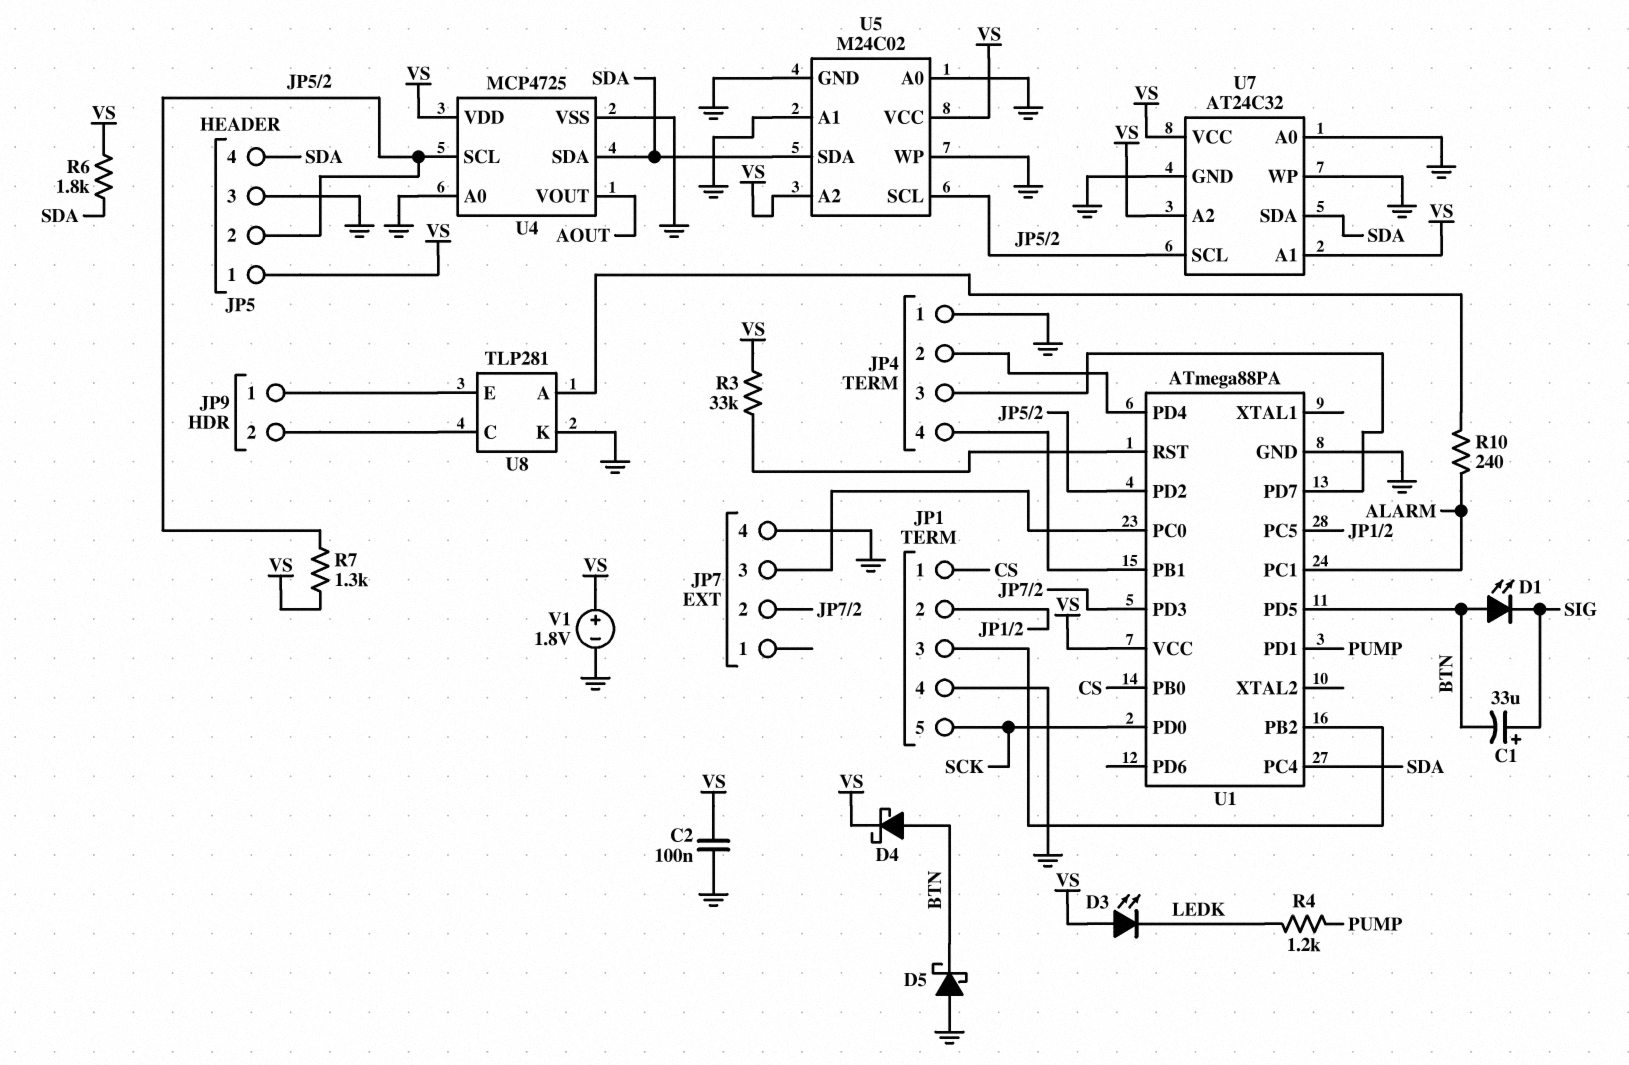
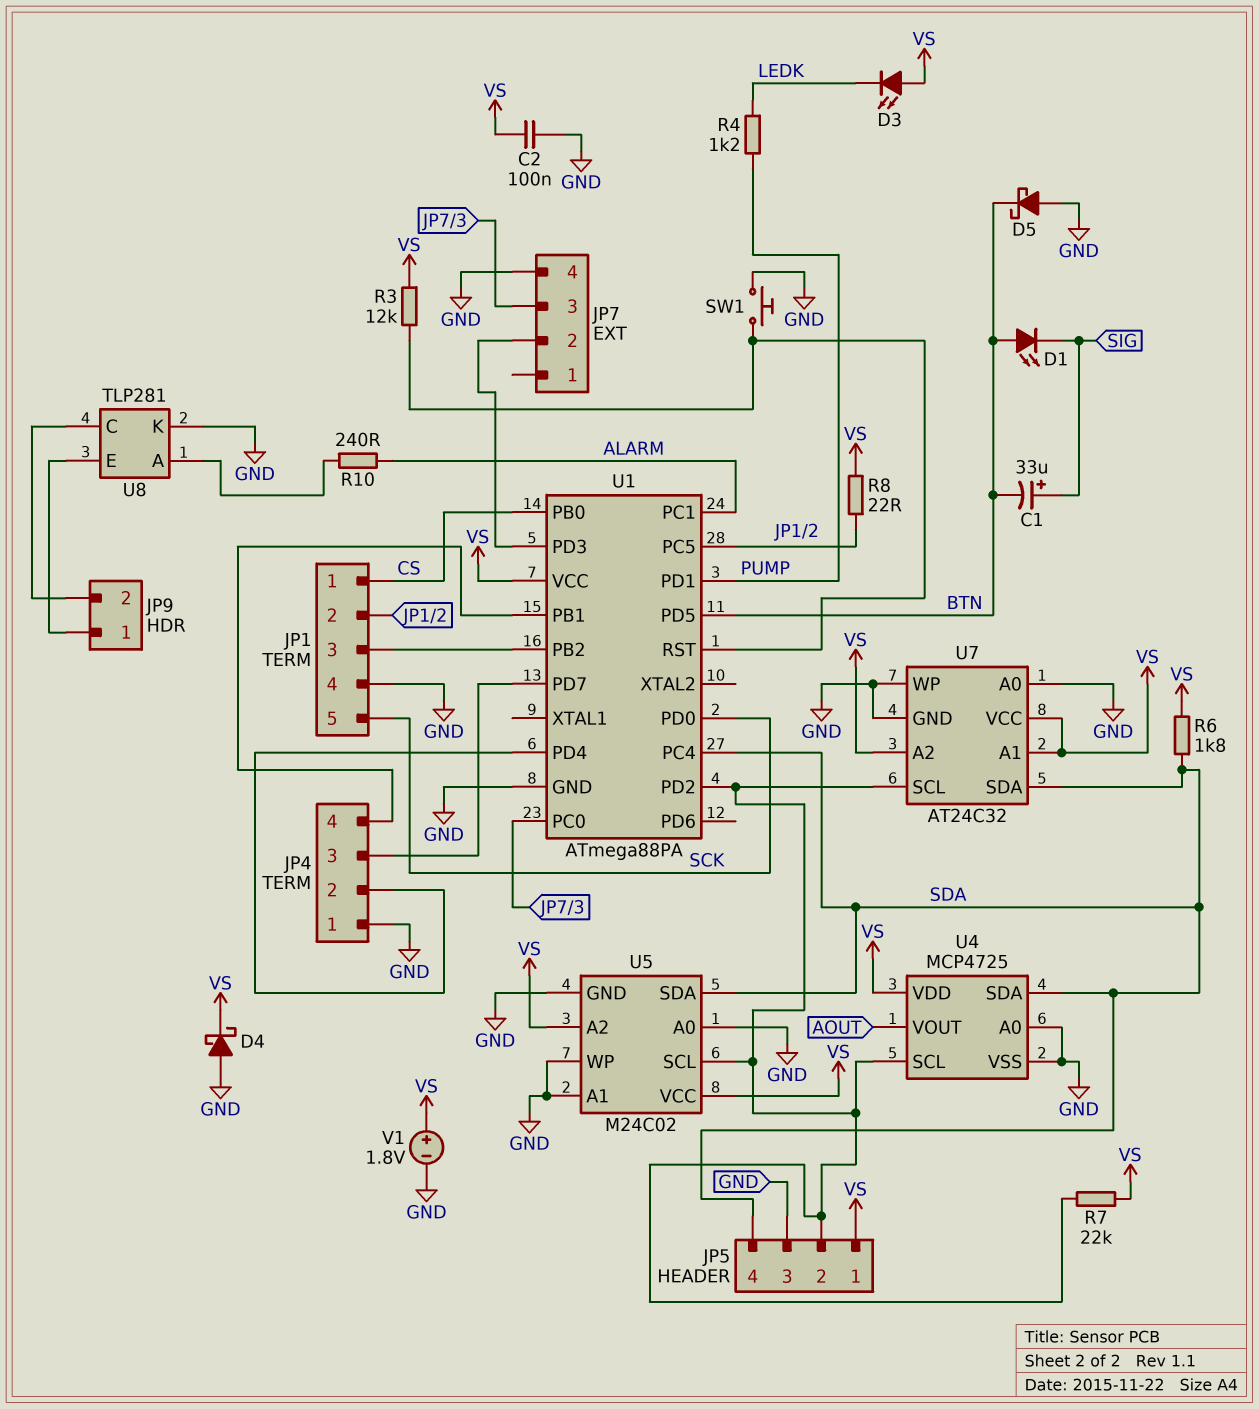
D4: schottky (A BTN, K VS) -> schottky (A GND, K VS)
R3: 33k (U1/RST, VS) -> 12k (U1/RST, VS)
R7: 1.3k (JP5/2, VS) -> 22k (JP5/2, VS)
R8: none -> 22 (JP1/2, VS)
SW1: none -> button (GND, U1/RST)

